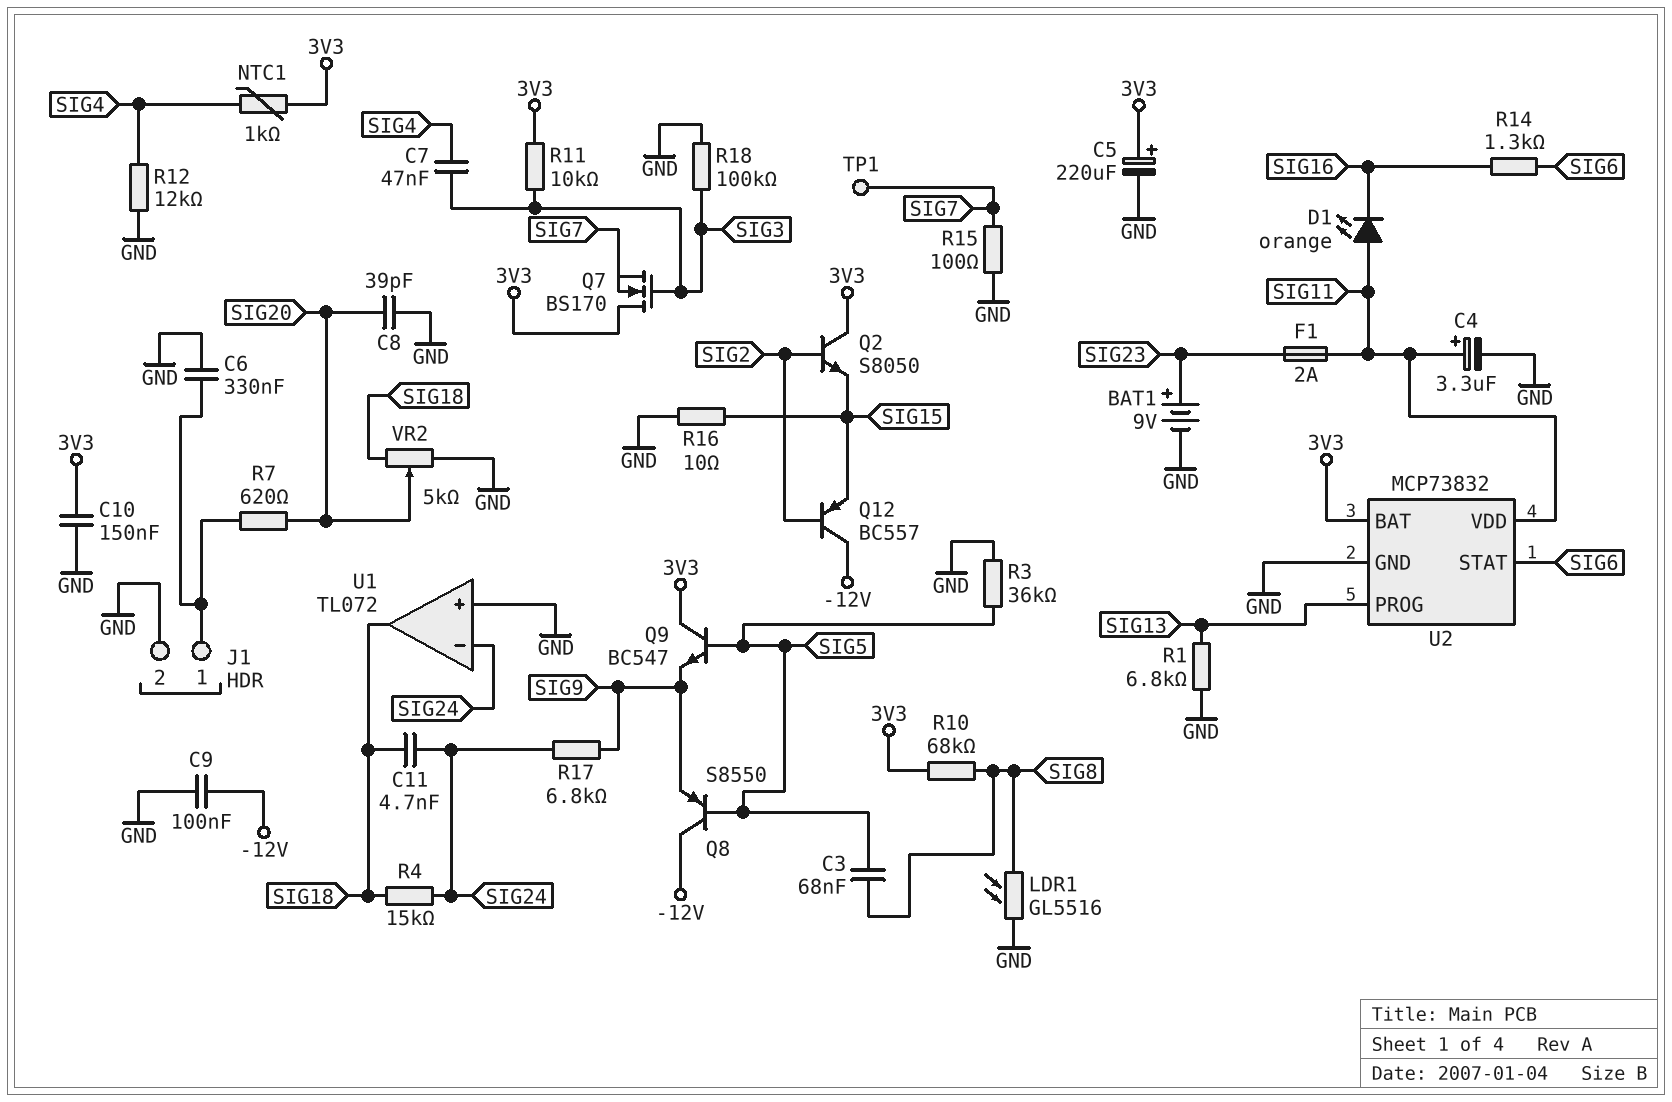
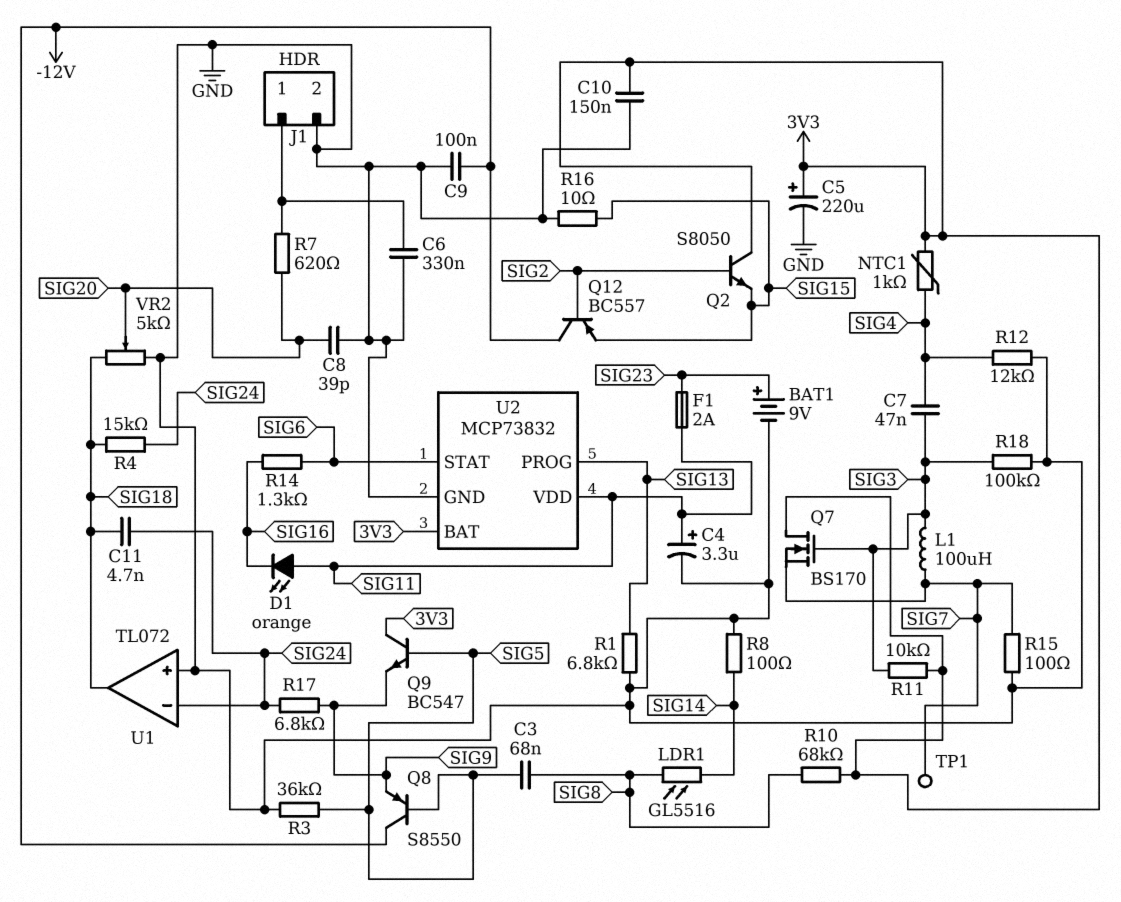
L1: none -> 100uH (SIG3, SIG7)
LDR1: GL5516 (GND, SIG8) -> GL5516 (SIG8, SIG14)
R8: none -> 100 (GND, SIG14)

